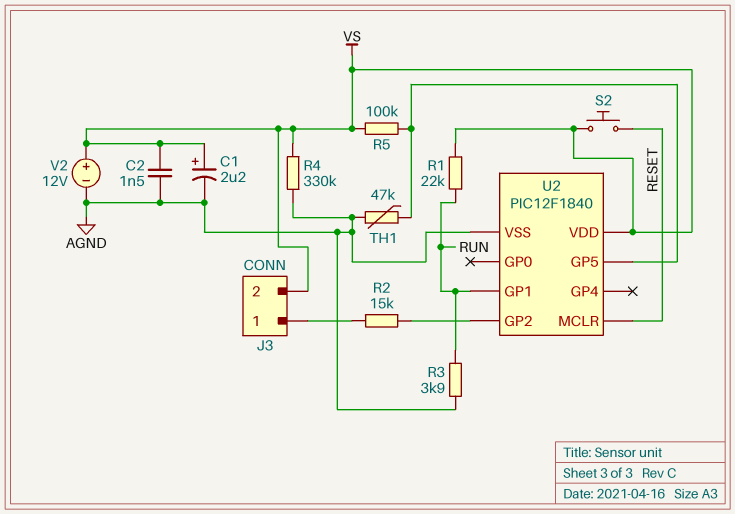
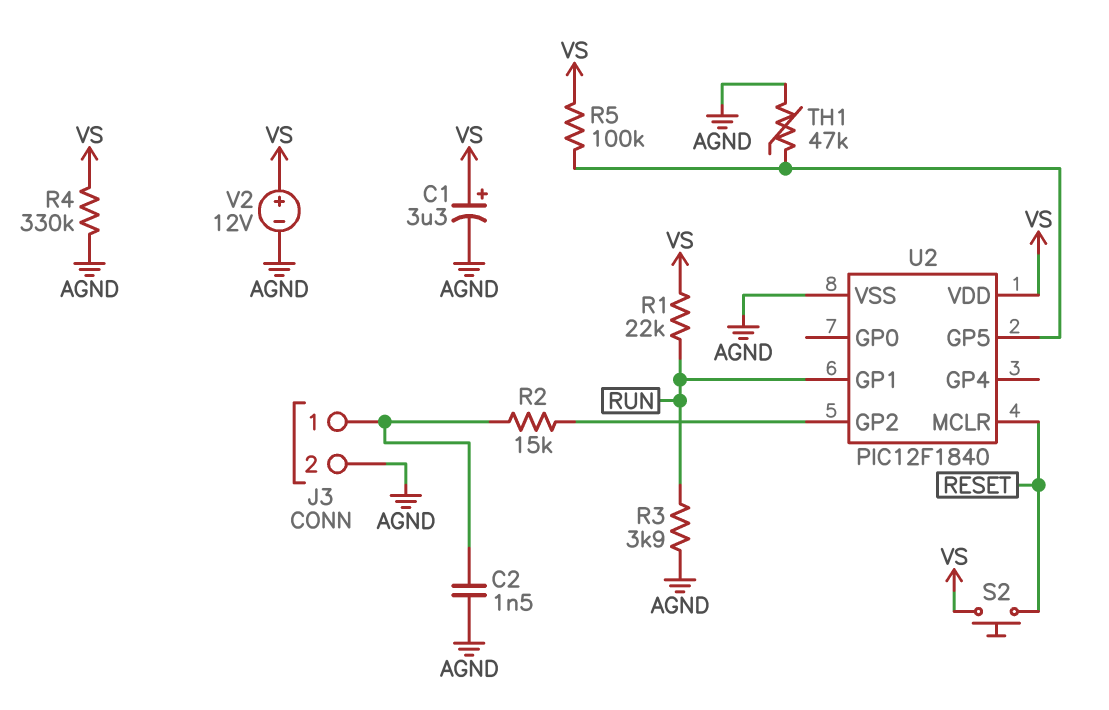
C1: 2.2uF (plus VS, minus AGND) -> 3.3uF (plus VS, minus AGND)
C2: 1.5nF (AGND, VS) -> 1.5nF (AGND, J3/1)
J3 pin 2: VS -> AGND

